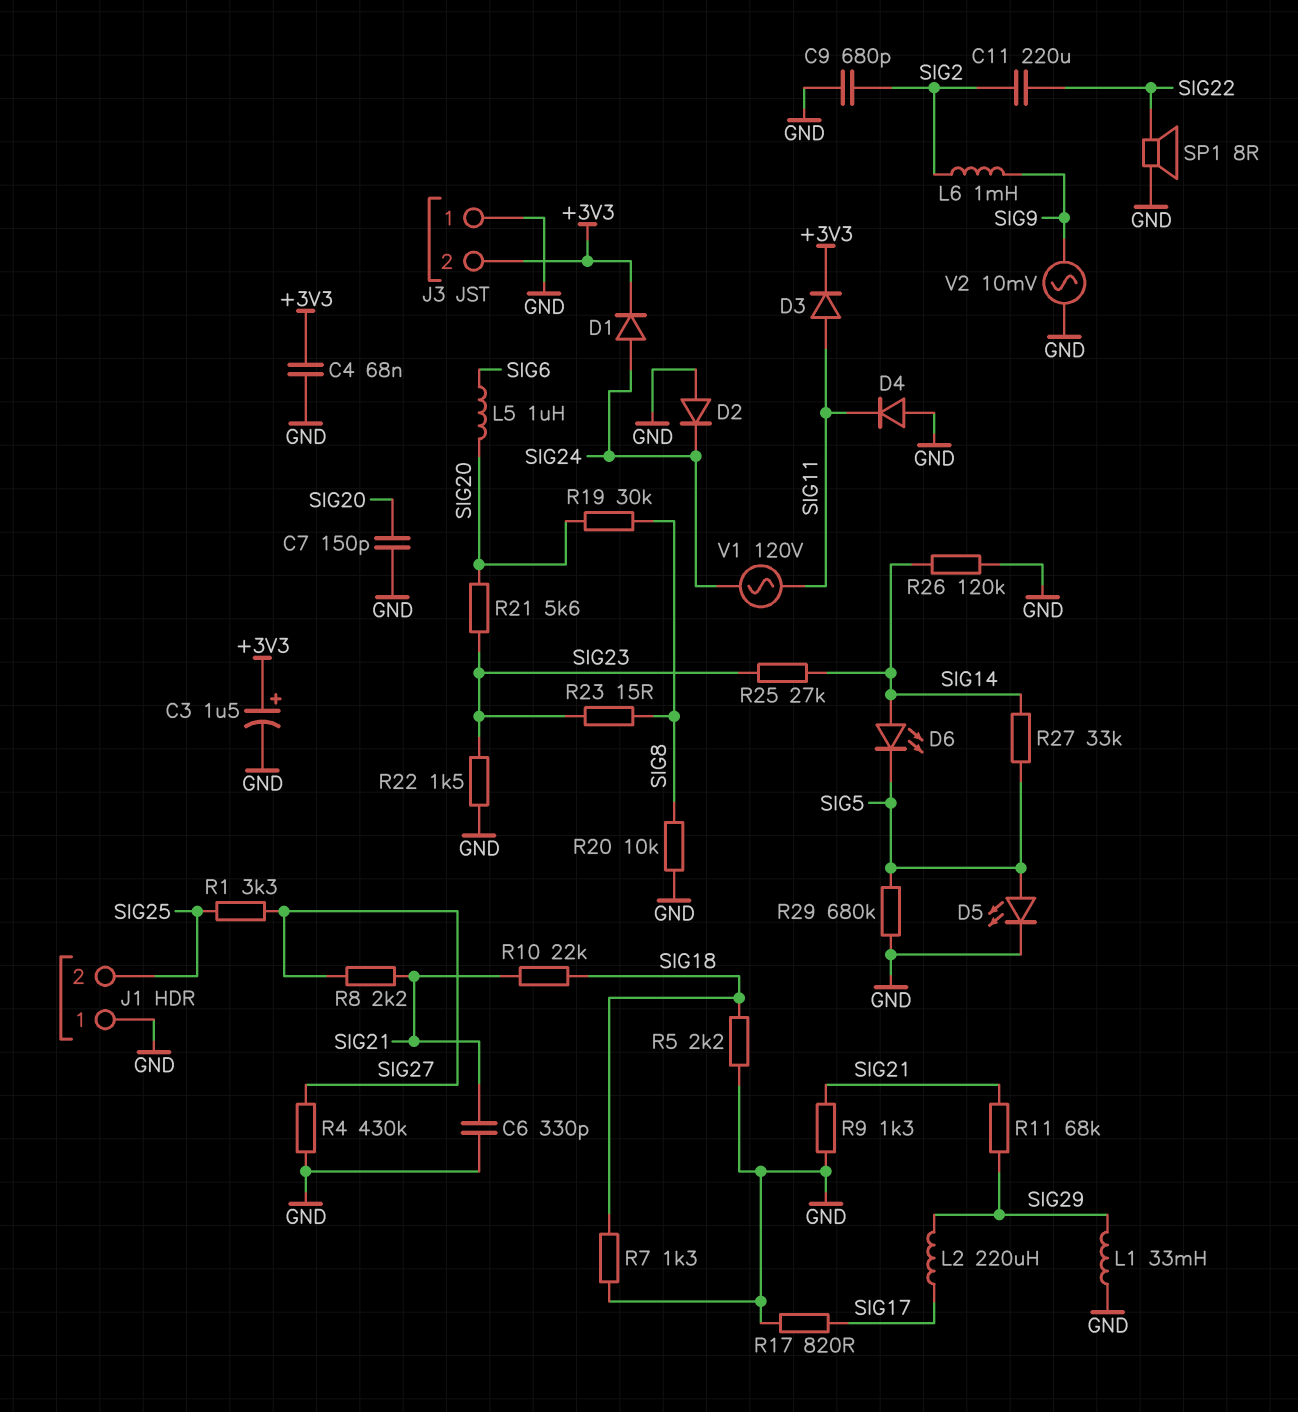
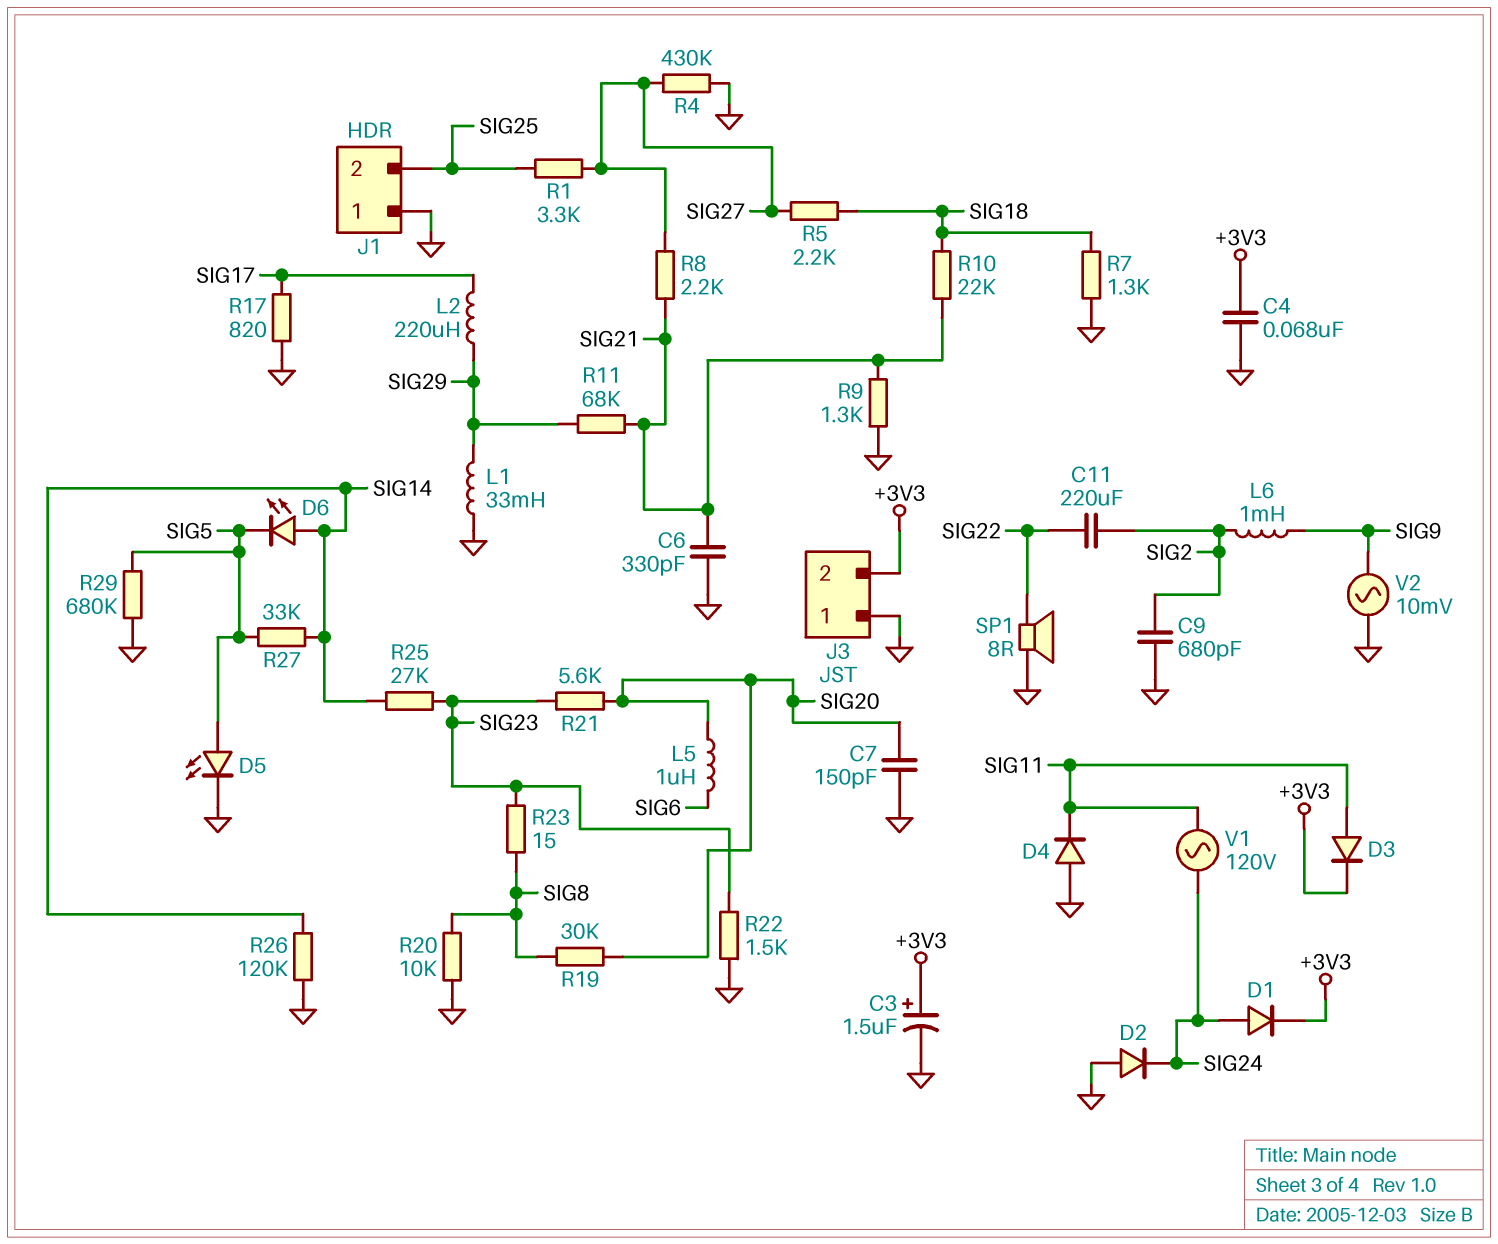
R5: 2.2k (GND, SIG18) -> 2.2k (SIG18, SIG27)

